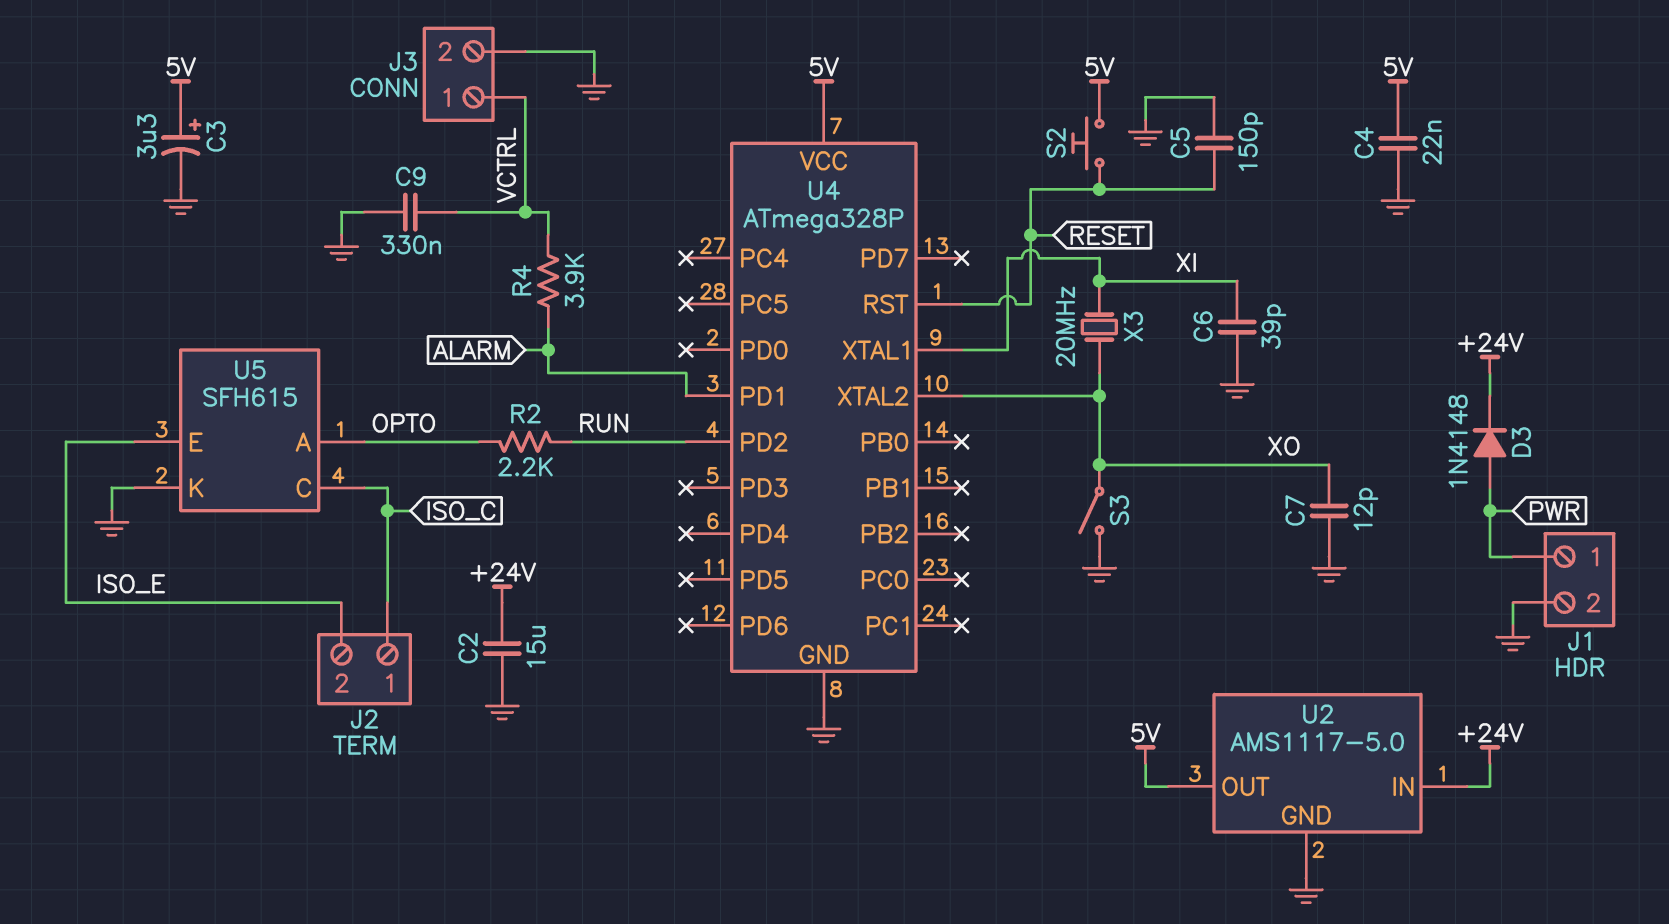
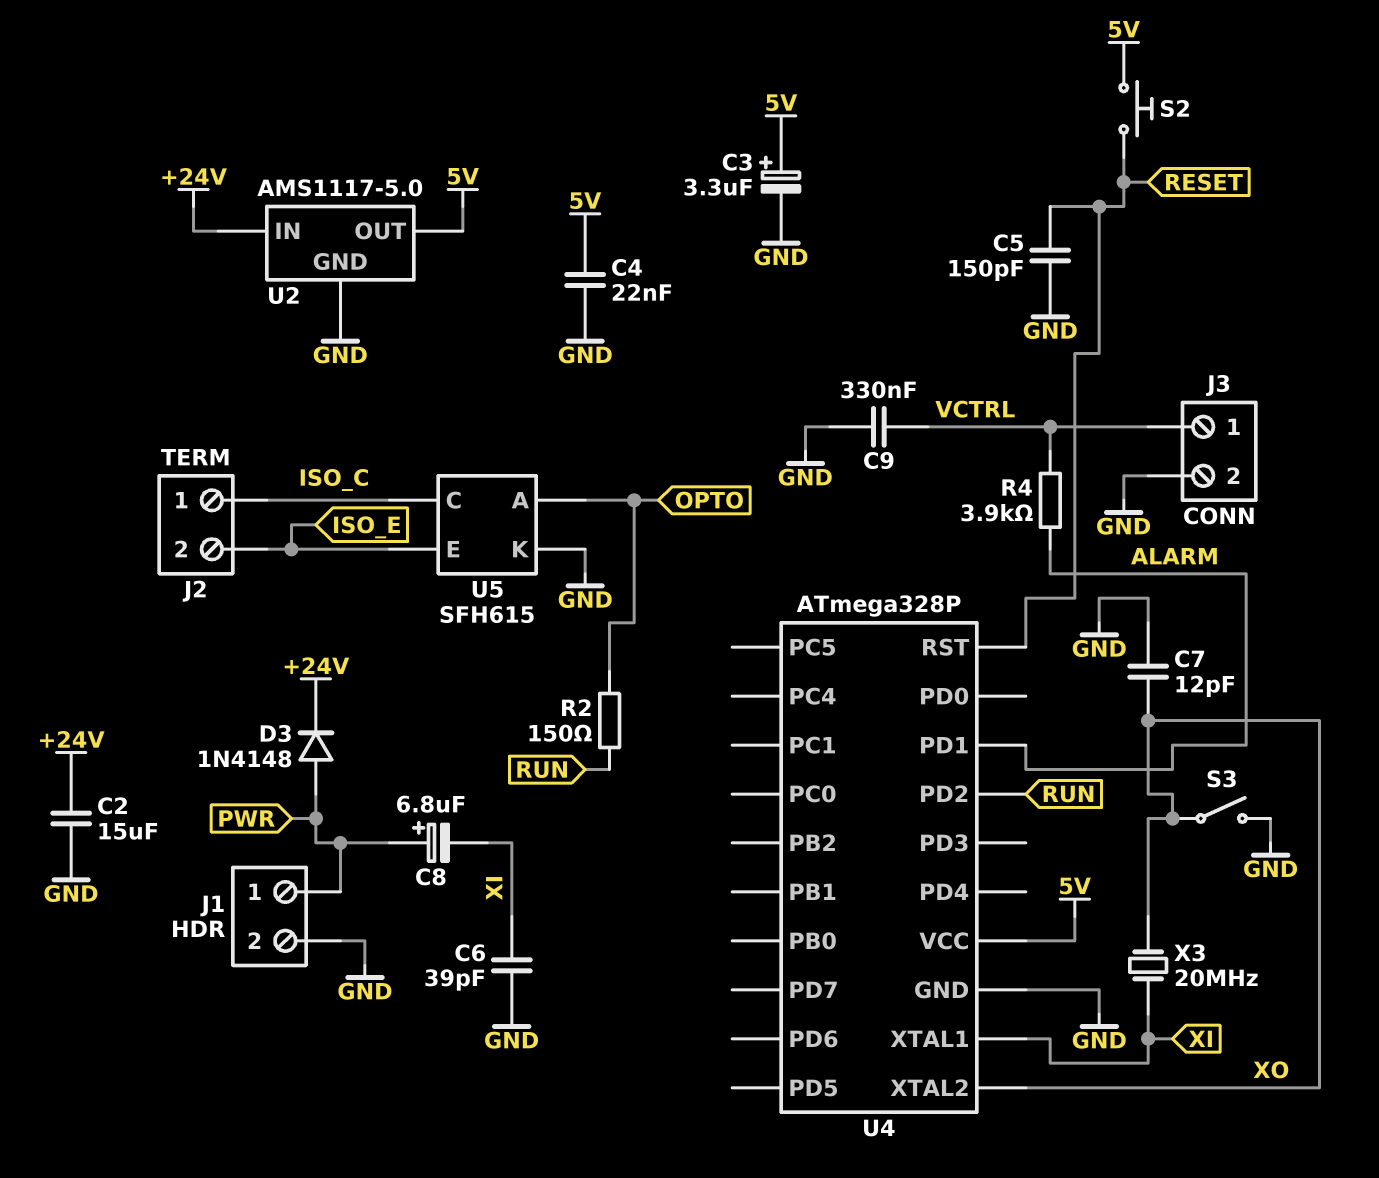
C8: none -> 6.8uF (plus PWR, minus XI)
R2: 2.2k (OPTO, RUN) -> 150 (OPTO, RUN)

